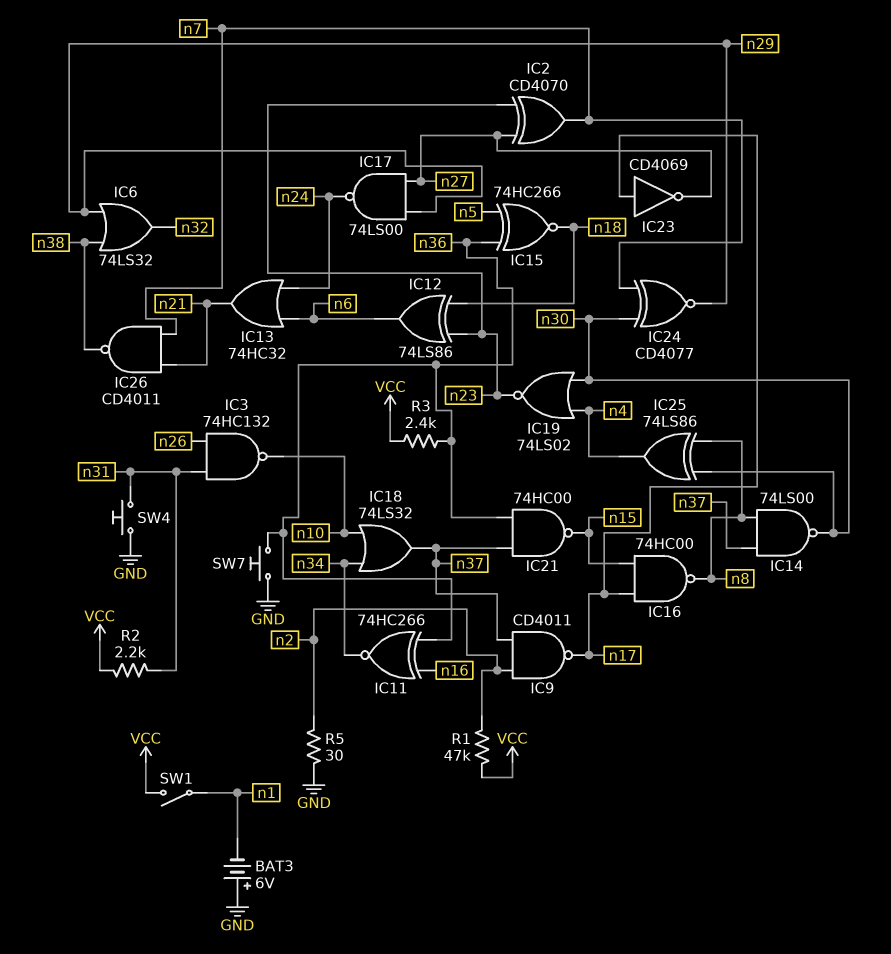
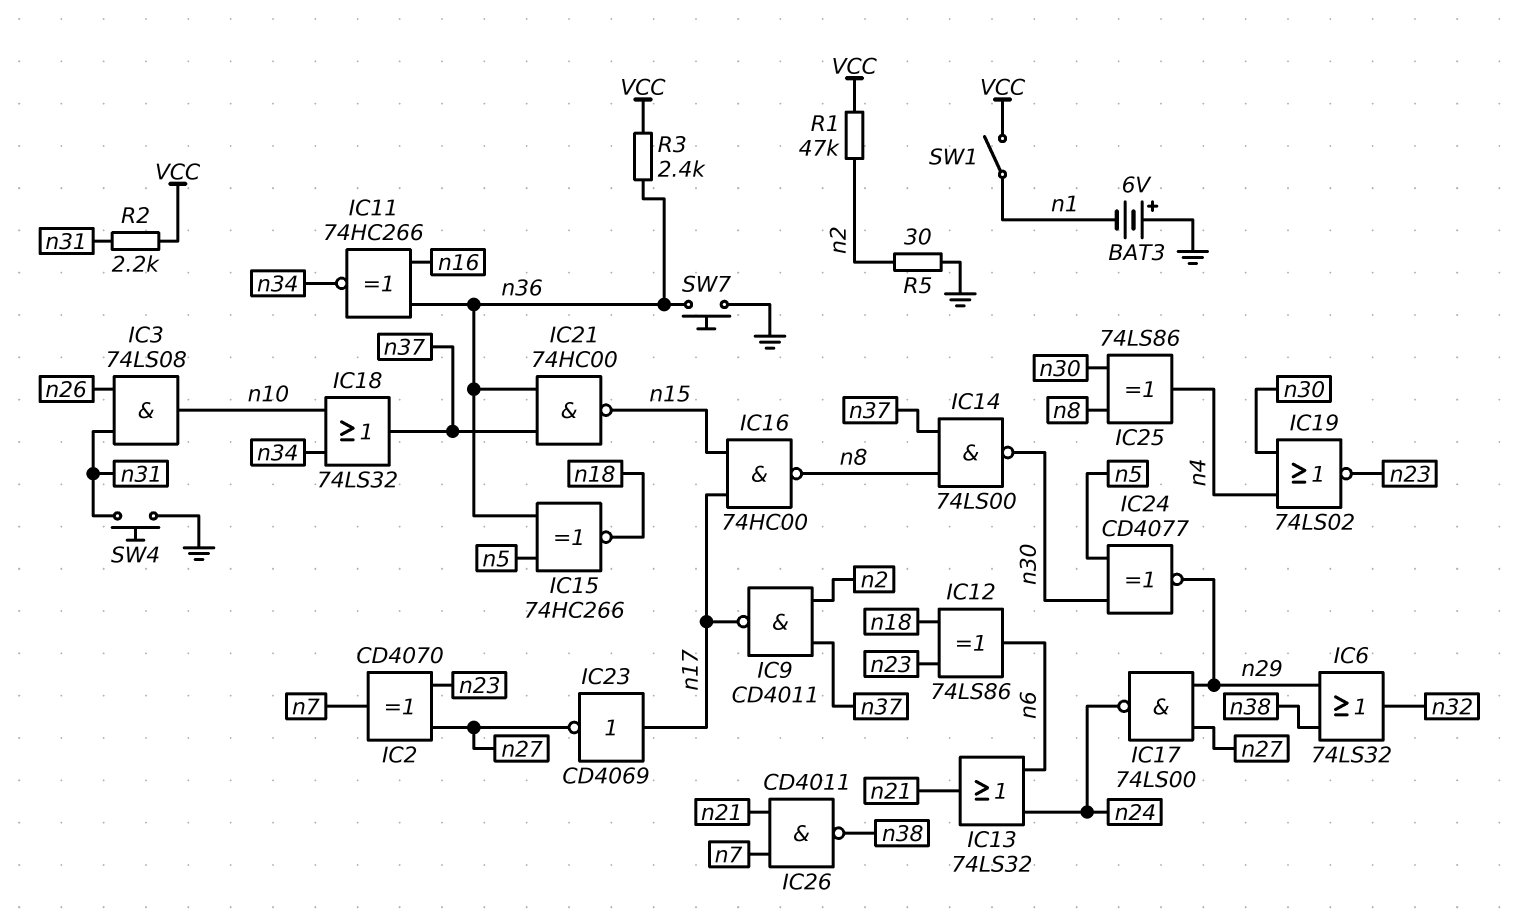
IC3: NAND 74HC132 (in n26, in n31, out n10) -> AND 74LS08 (in n26, in n31, out n10)
IC13: OR 74HC32 (in n6, in n24, out n21) -> OR 74LS32 (in n6, in n24, out n21)
IC24: XNOR CD4077 (in n7, in n30, out n29) -> XNOR CD4077 (in n5, in n30, out n29)

